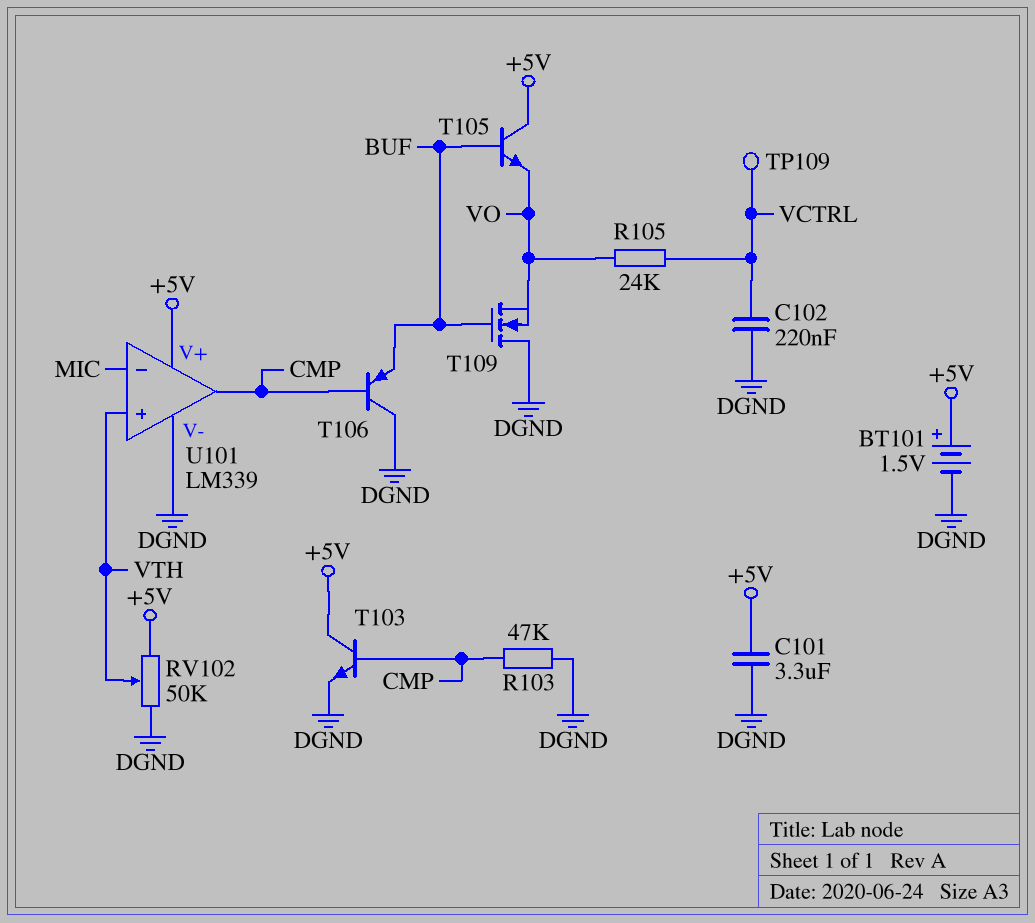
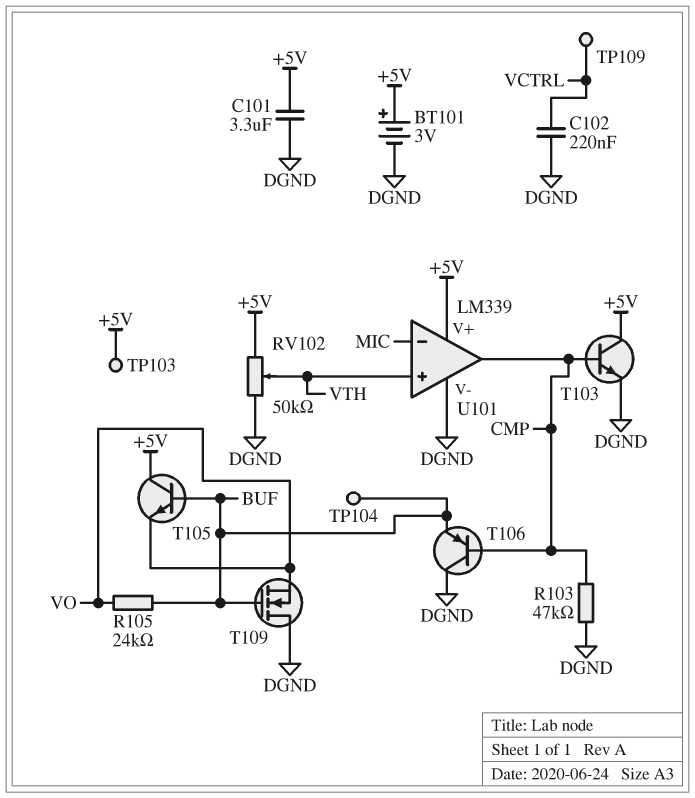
BT101: 1.5V (plus +5V, minus DGND) -> 3V (plus +5V, minus DGND)
R105: 24k (VCTRL, VO) -> 24k (BUF, VO)
TP103: none -> test point (+5V)
TP104: none -> test point (BUF)

